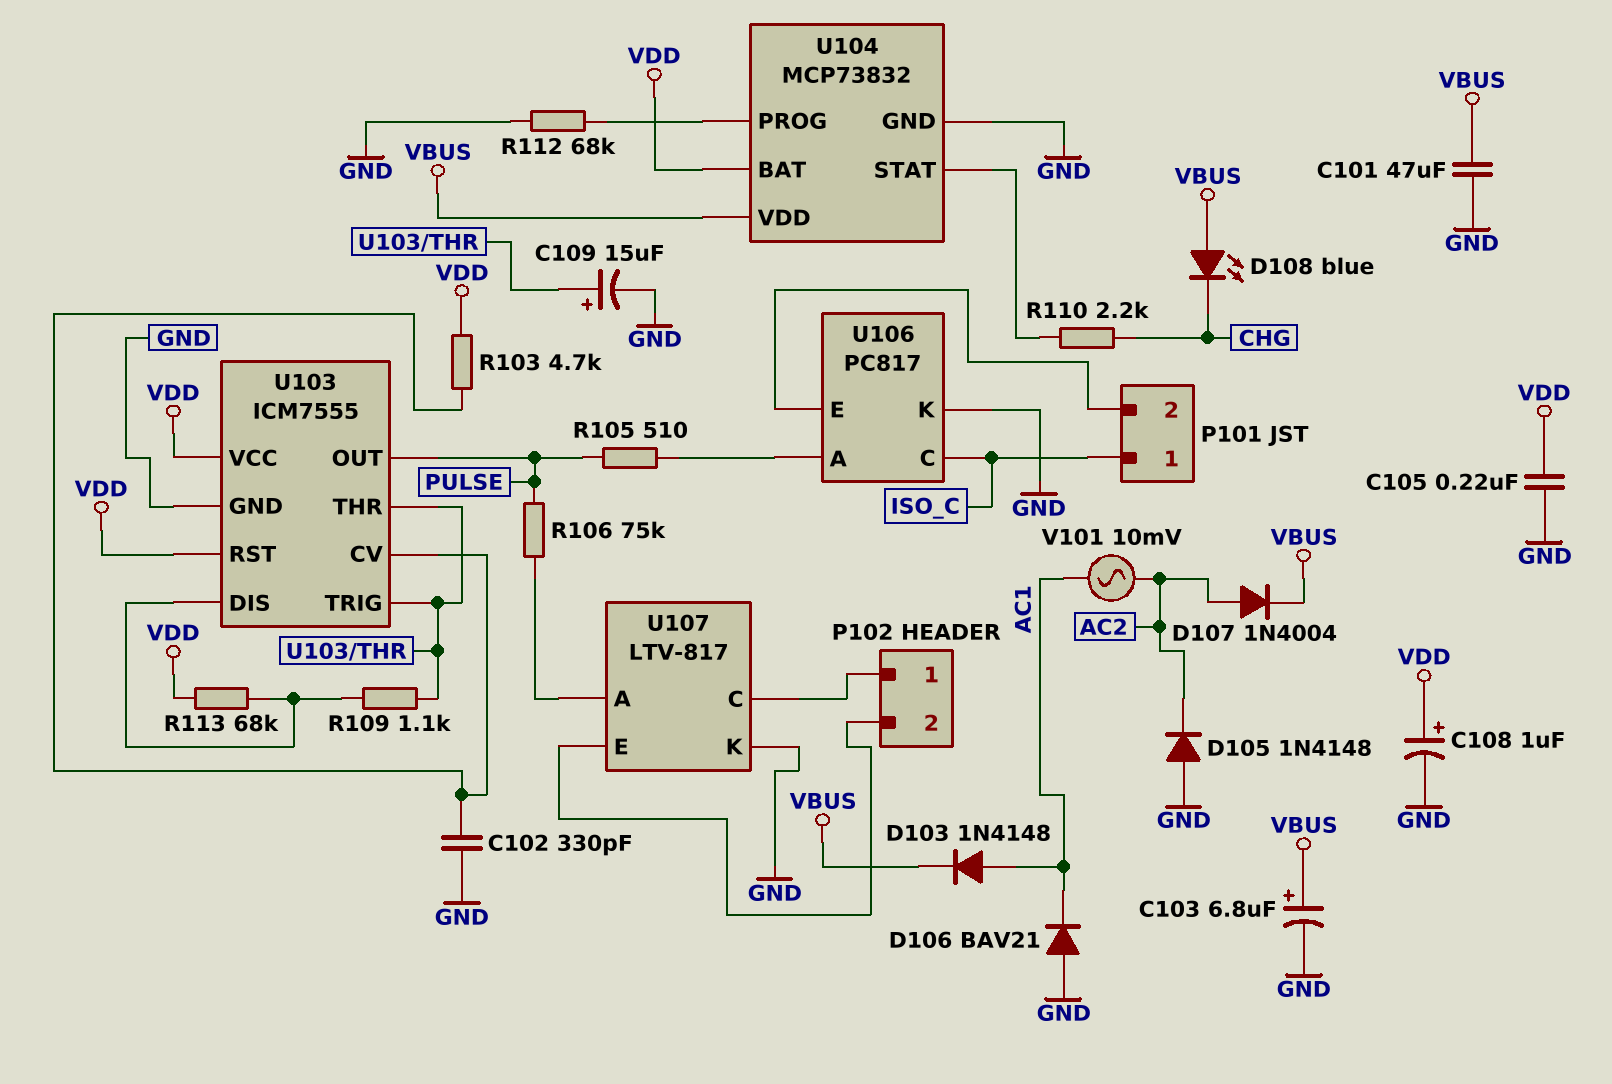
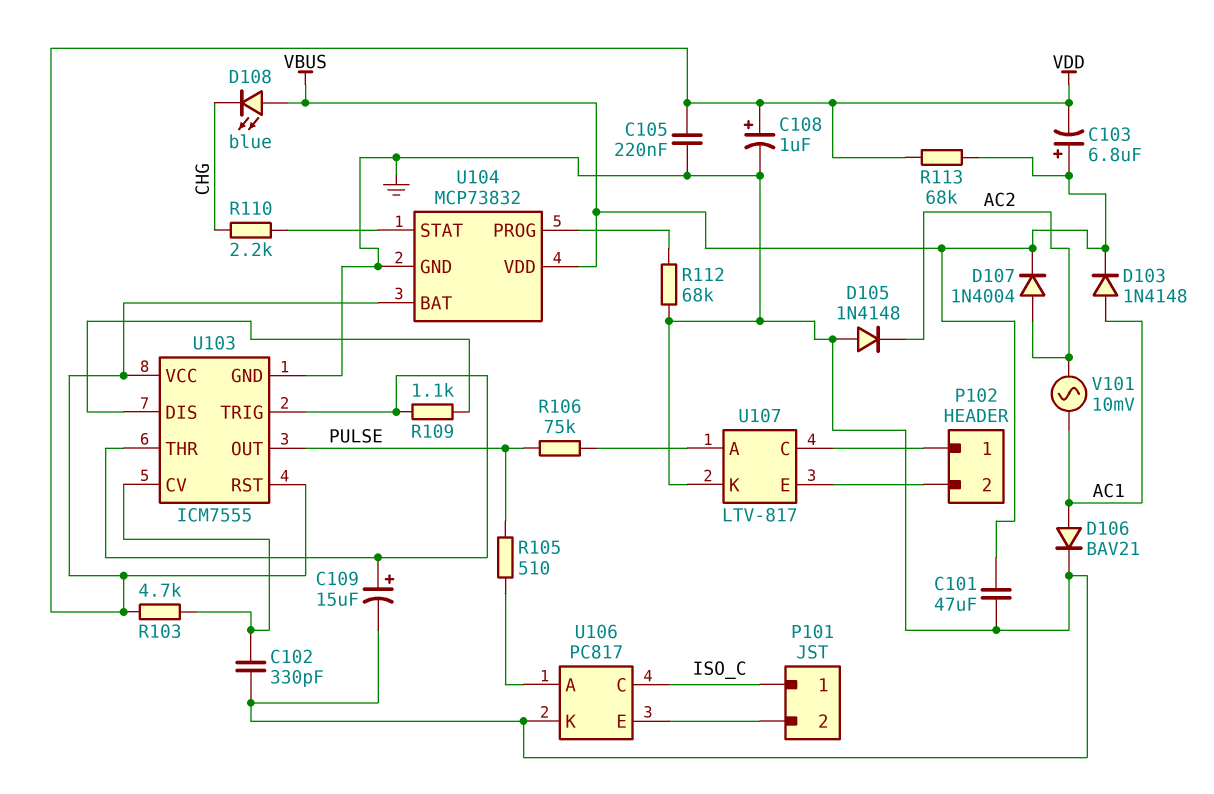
C103: 6.8uF (plus VBUS, minus GND) -> 6.8uF (plus VBUS, minus VDD)
D106: diode BAV21 (A GND, K AC1) -> diode BAV21 (A AC1, K GND)
R113: 68k (U103/DIS, VDD) -> 68k (VBUS, VDD)

